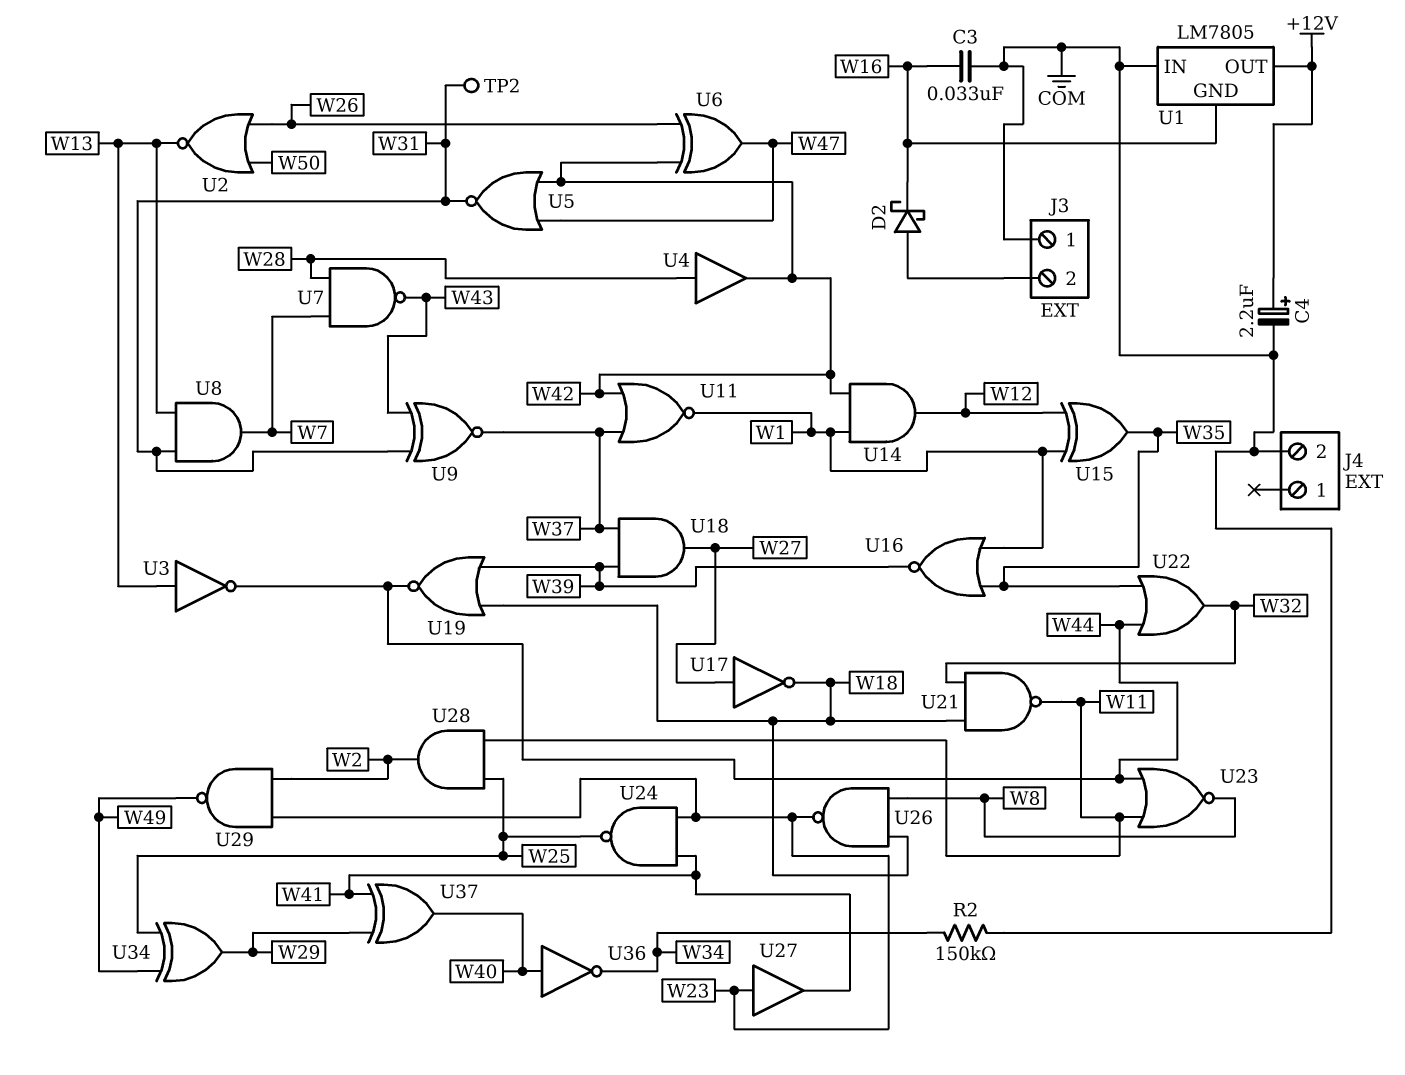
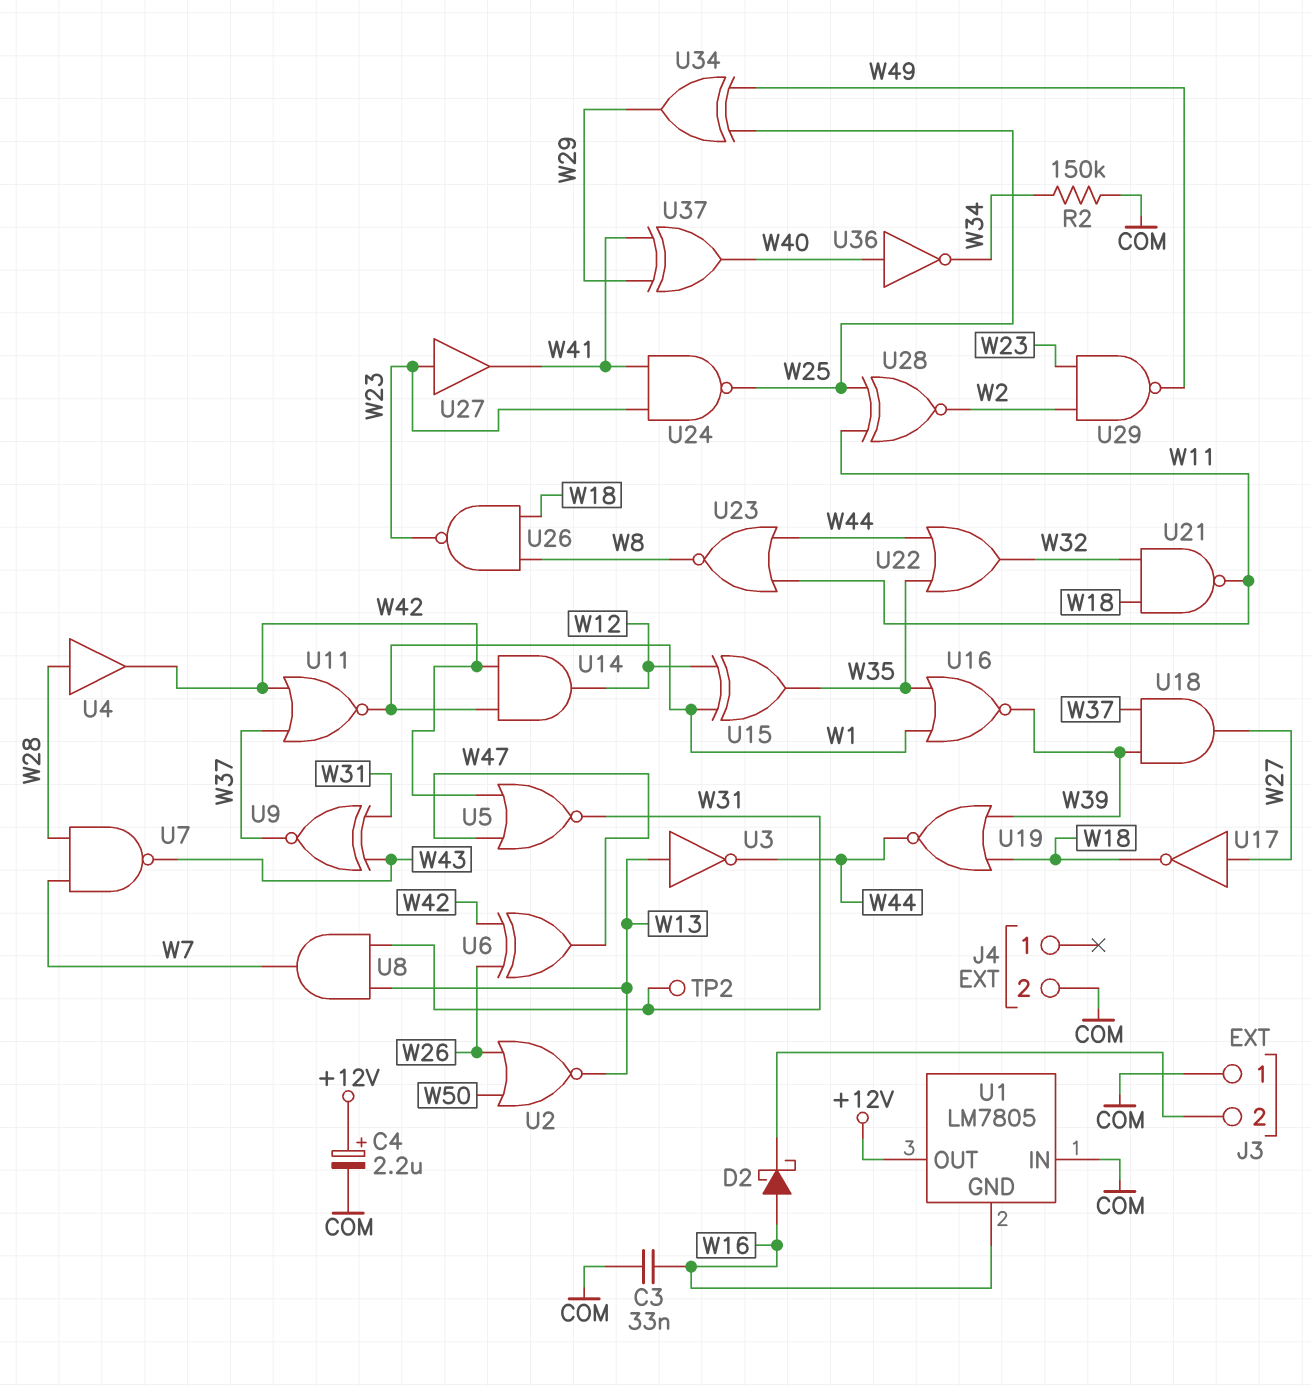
D2: schottky (A J3/2, K W16) -> schottky (A W16, K J3/2)
U28: AND (in W11, in W25, out W2) -> XNOR (in W11, in W25, out W2)

